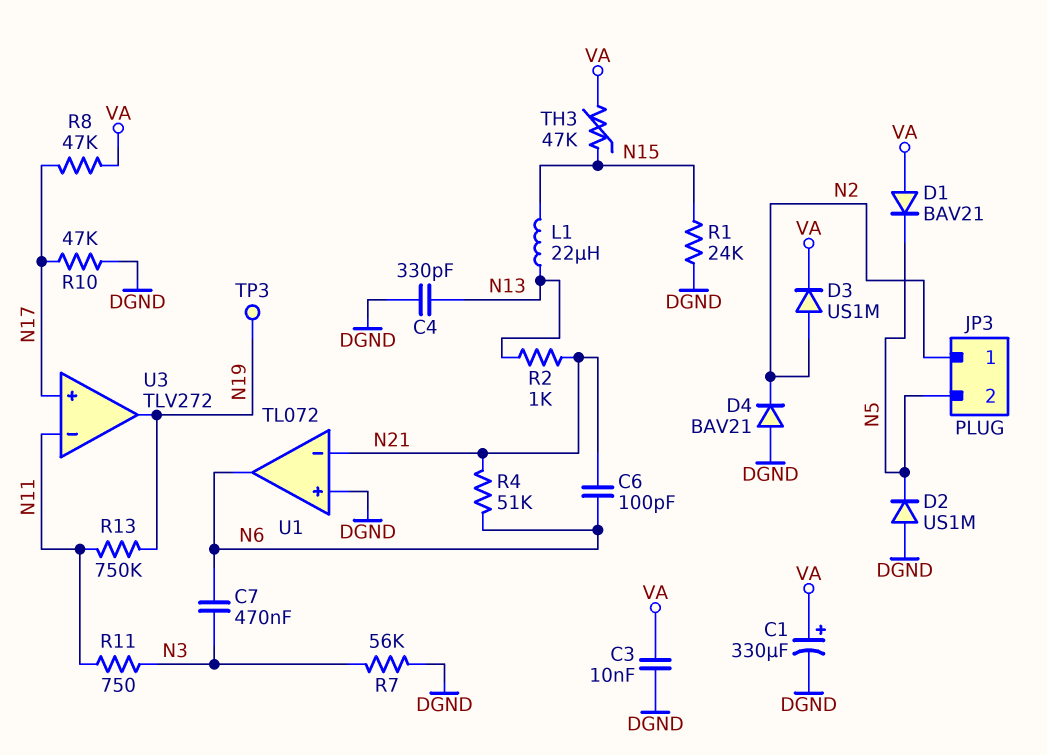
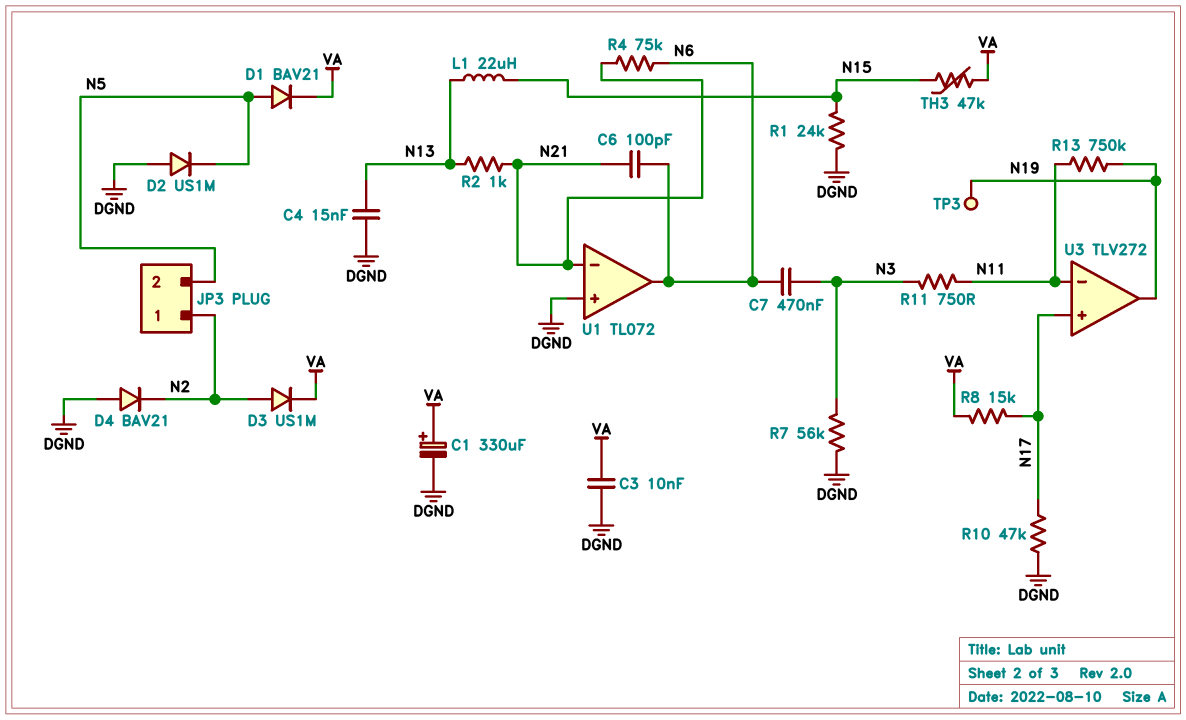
C4: 330pF (DGND, N13) -> 15nF (DGND, N13)
D1: diode BAV21 (A VA, K N5) -> diode BAV21 (A N5, K VA)
R4: 51k (N6, N21) -> 75k (N6, N21)
R8: 47k (N17, VA) -> 15k (N17, VA)

